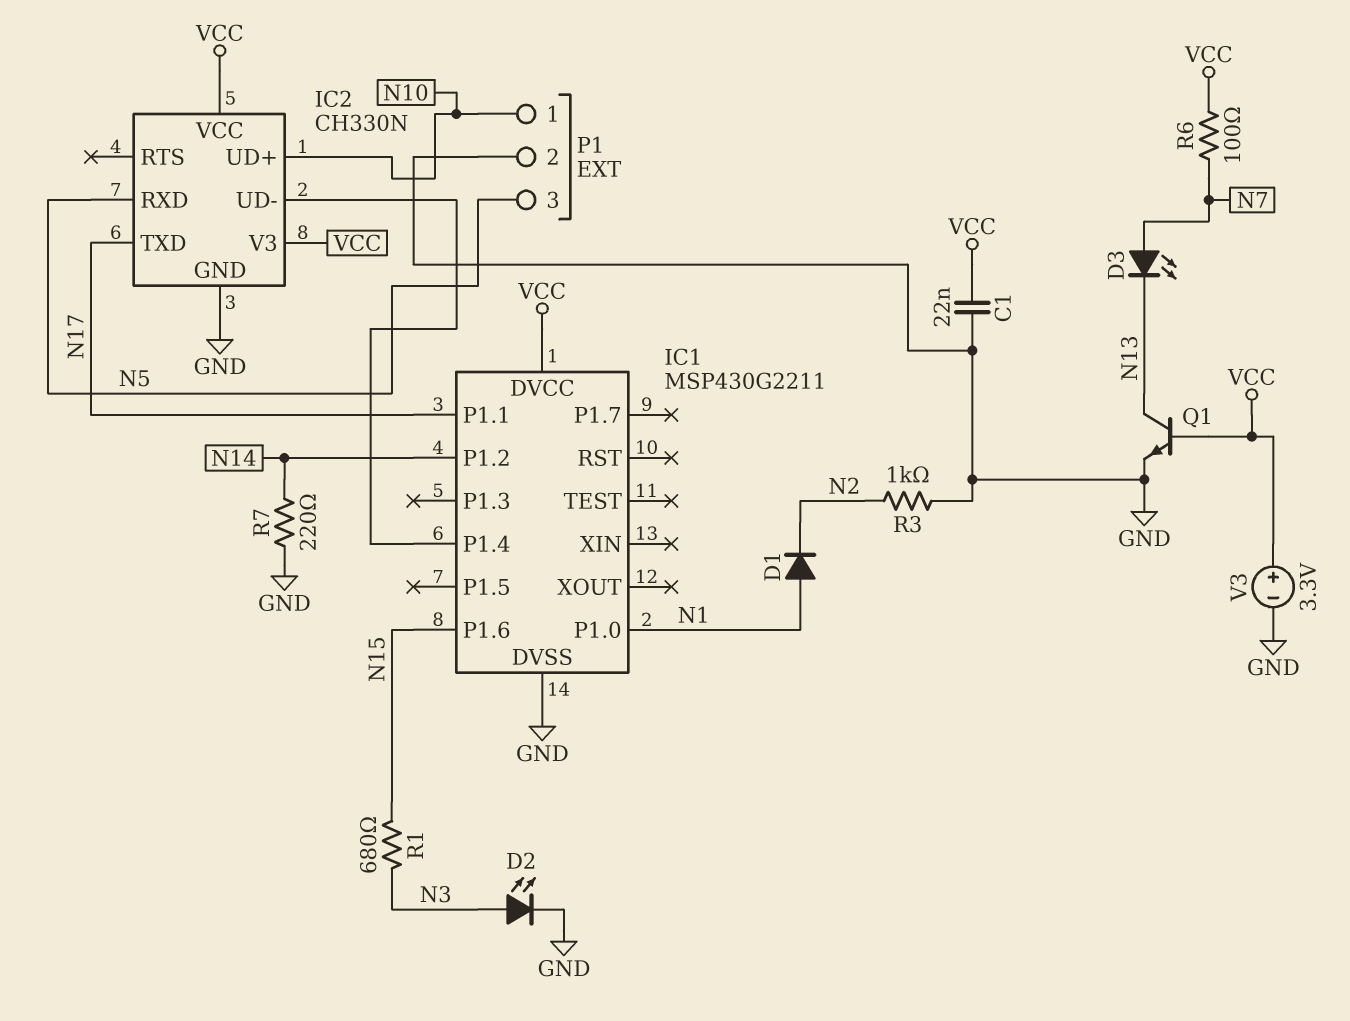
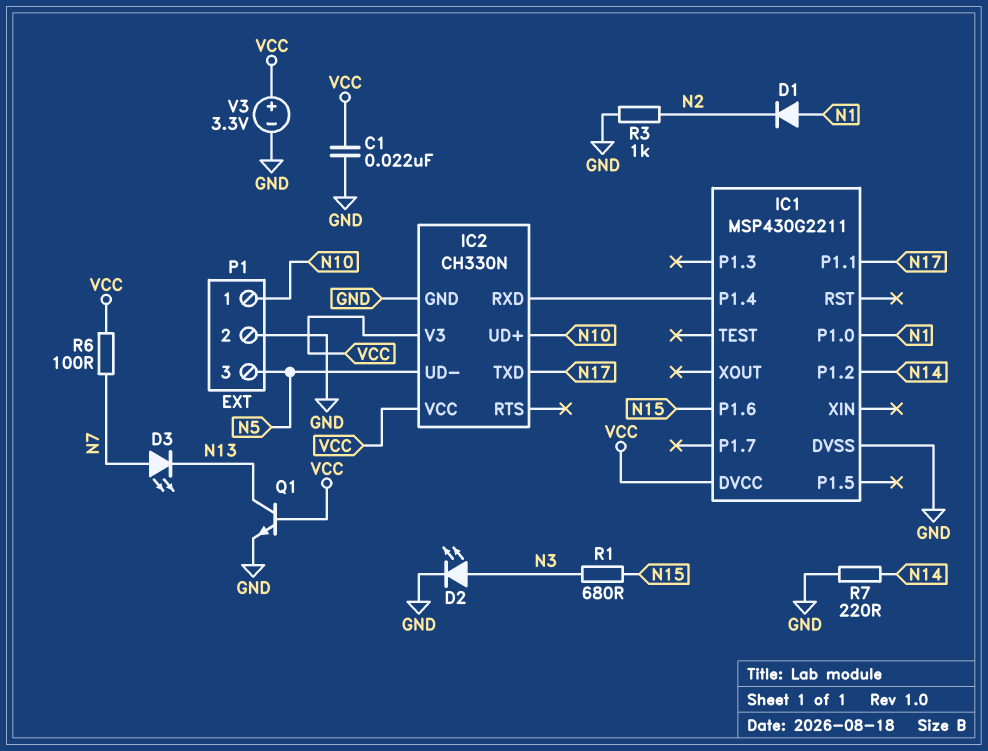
IC2 pin RXD: N5 -> IC1/P1.4
IC2 pin UD-: IC1/P1.4 -> N5

